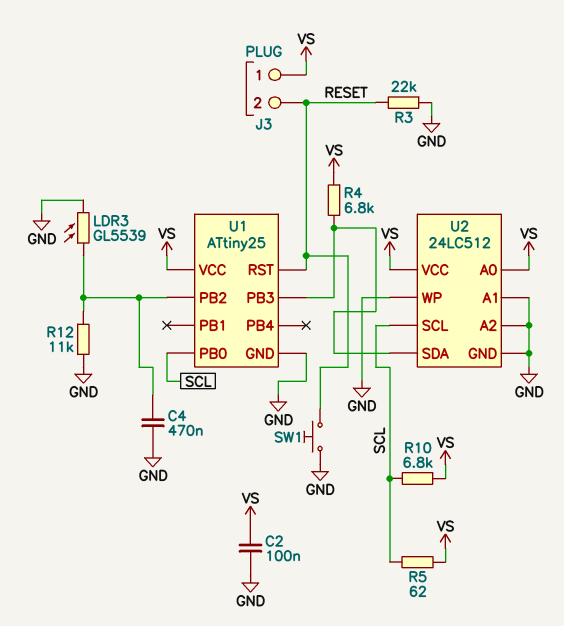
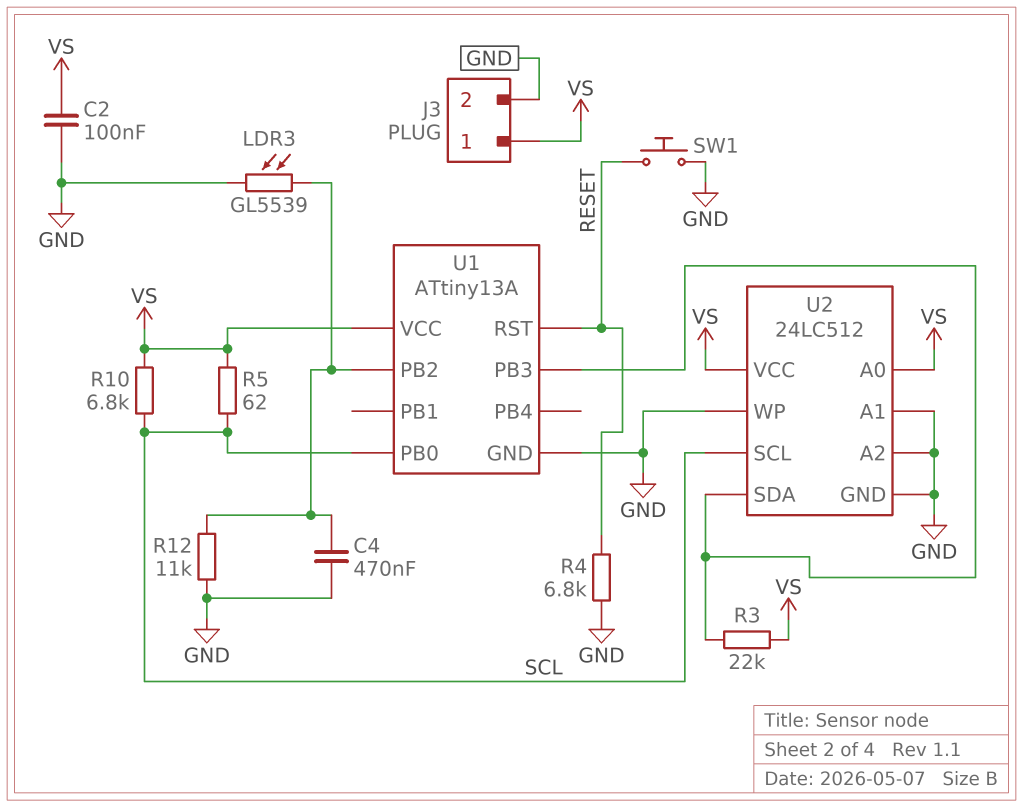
J3 pin 2: RESET -> GND
R3: 22k (GND, RESET) -> 22k (U1/PB3, VS)
R4: 6.8k (U1/PB3, VS) -> 6.8k (GND, RESET)
U1: ATtiny25 -> ATtiny13A

